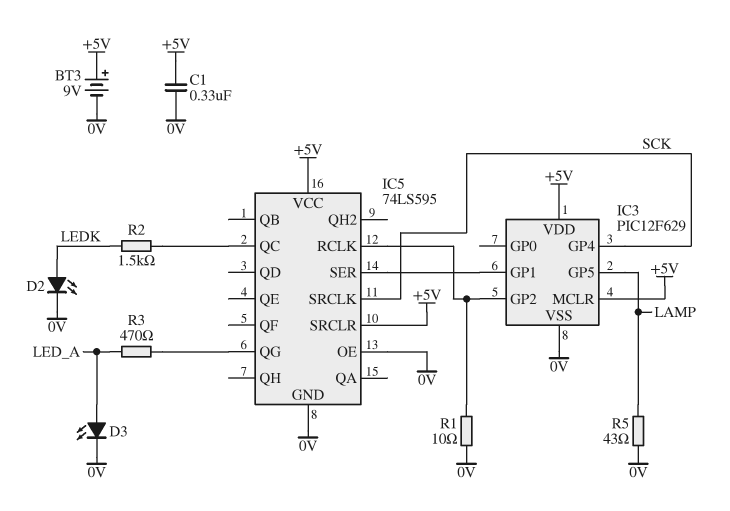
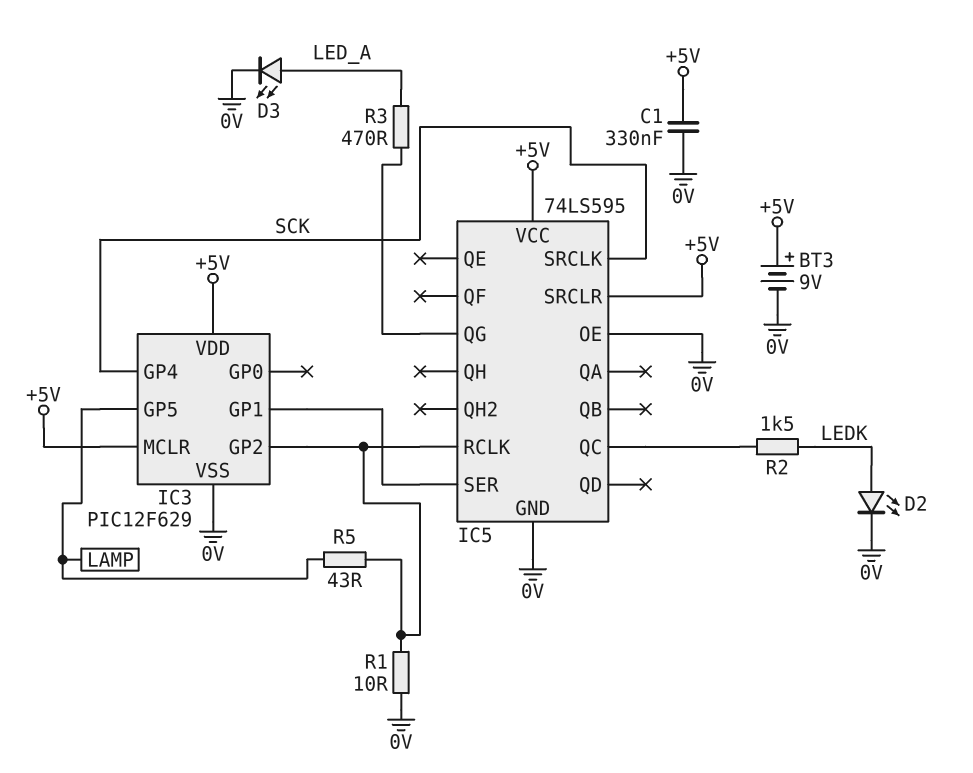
R5: 43 (0V, LAMP) -> 43 (IC3/GP2, LAMP)

